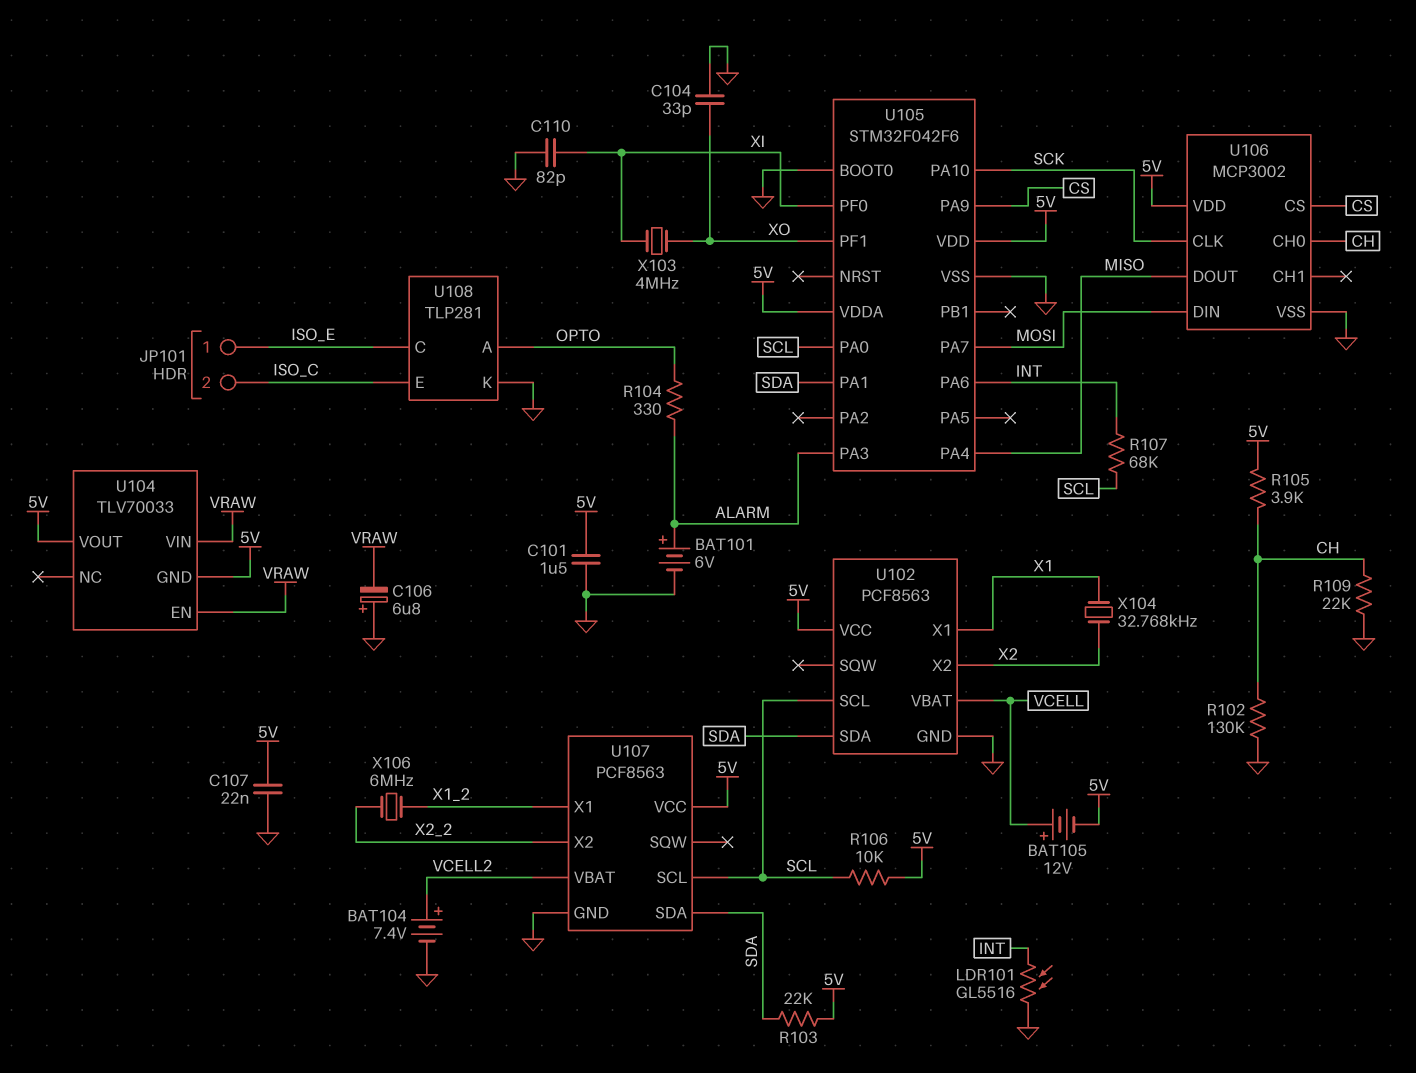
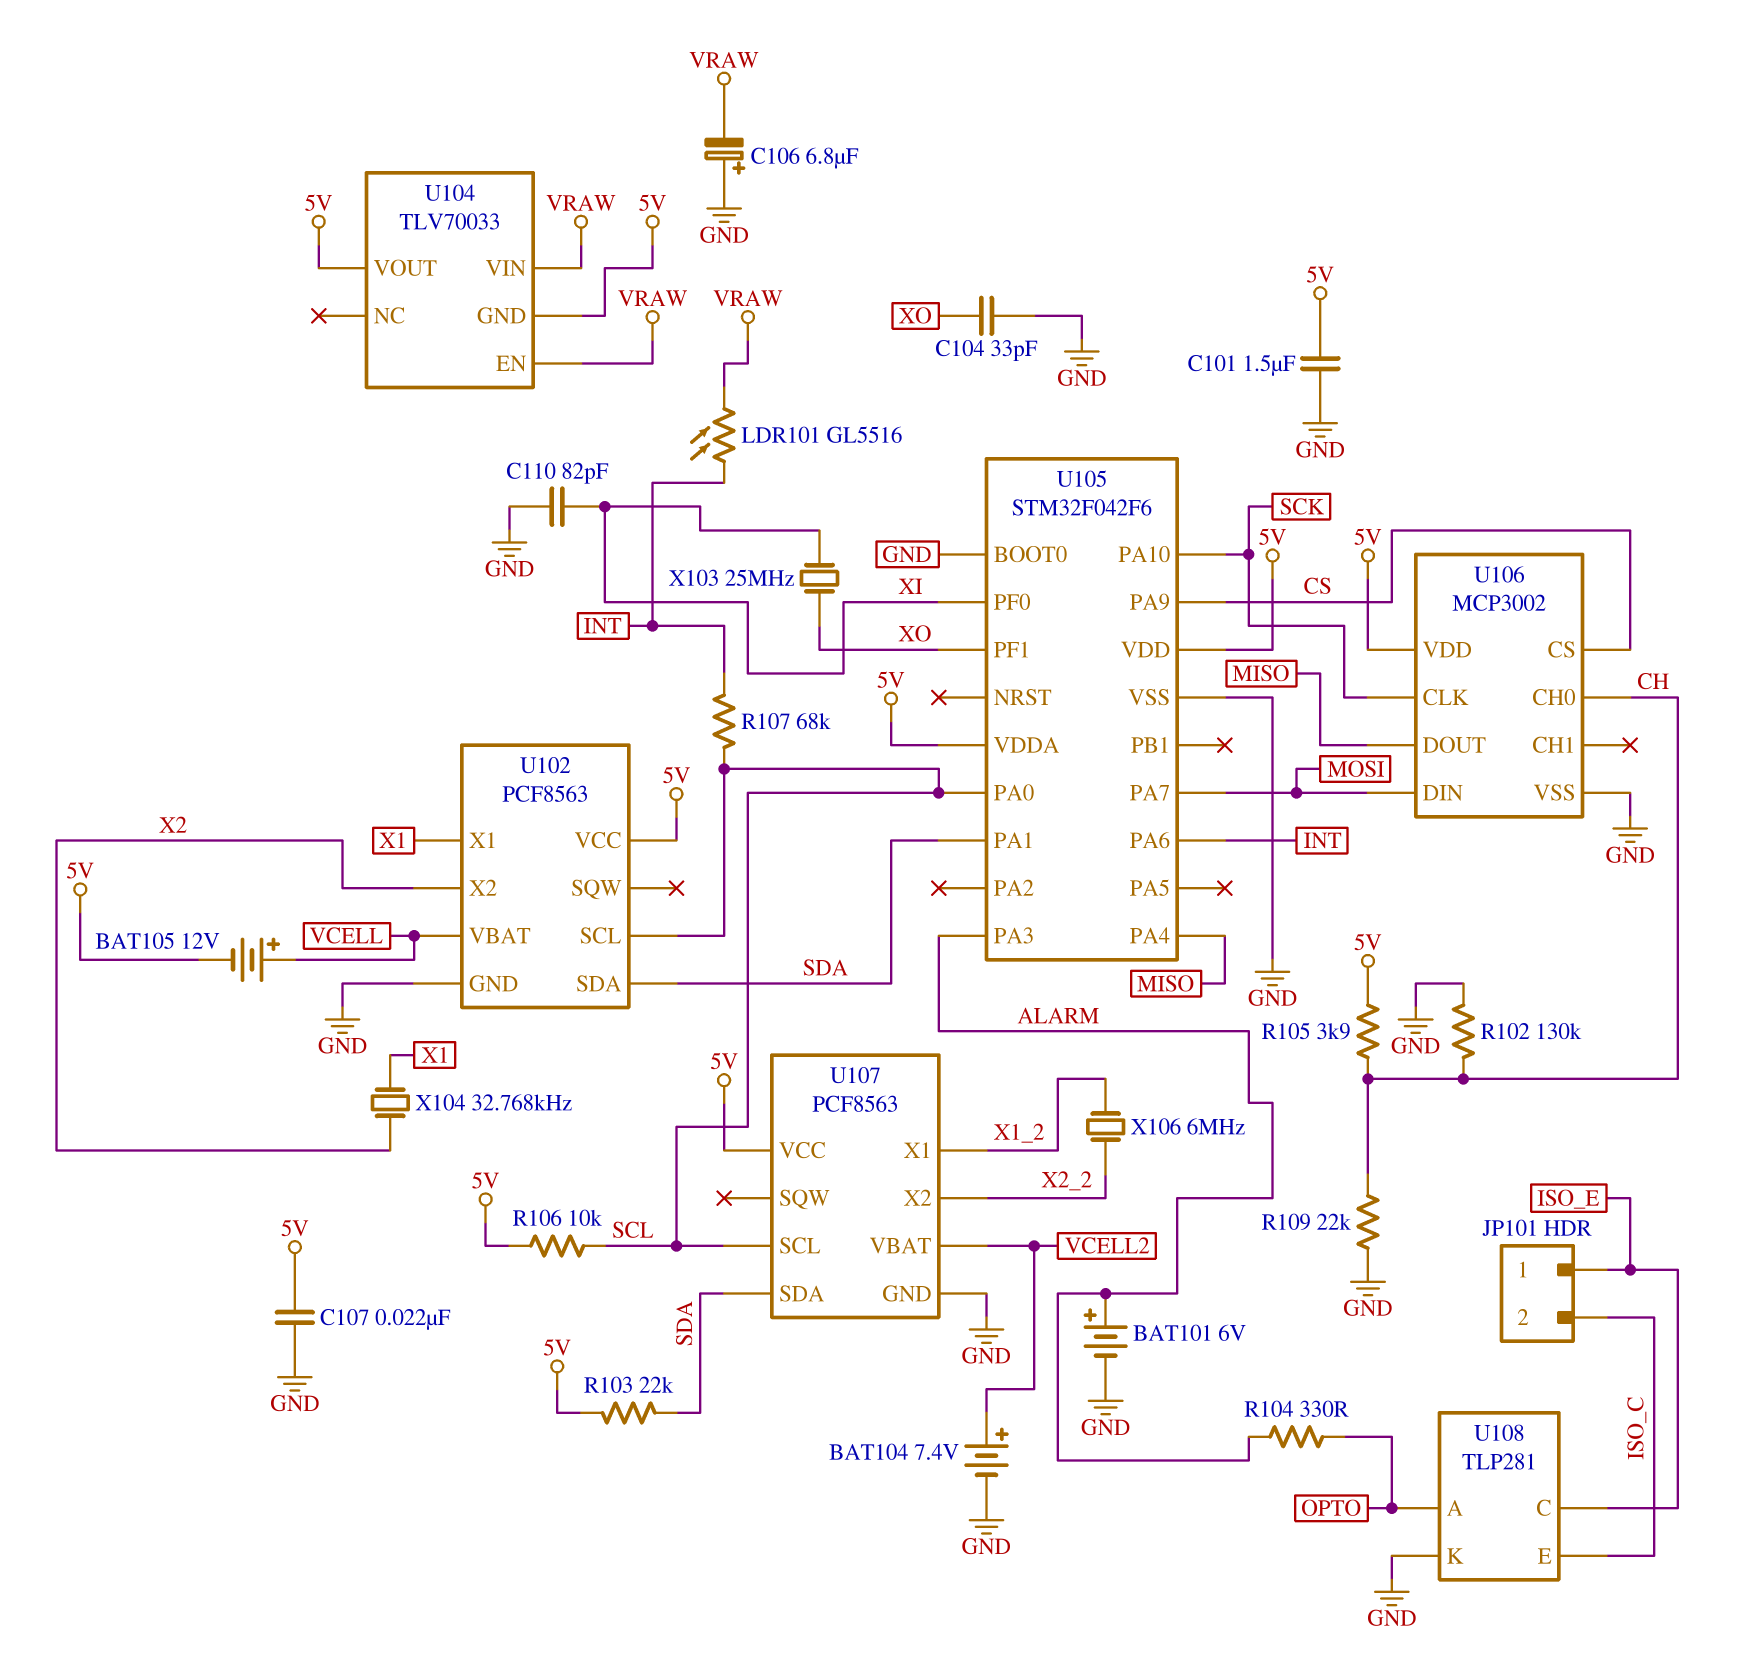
LDR101: GL5516 (GND, INT) -> GL5516 (INT, VRAW)
X103: 4MHz (XI, XO) -> 25MHz (XI, XO)

